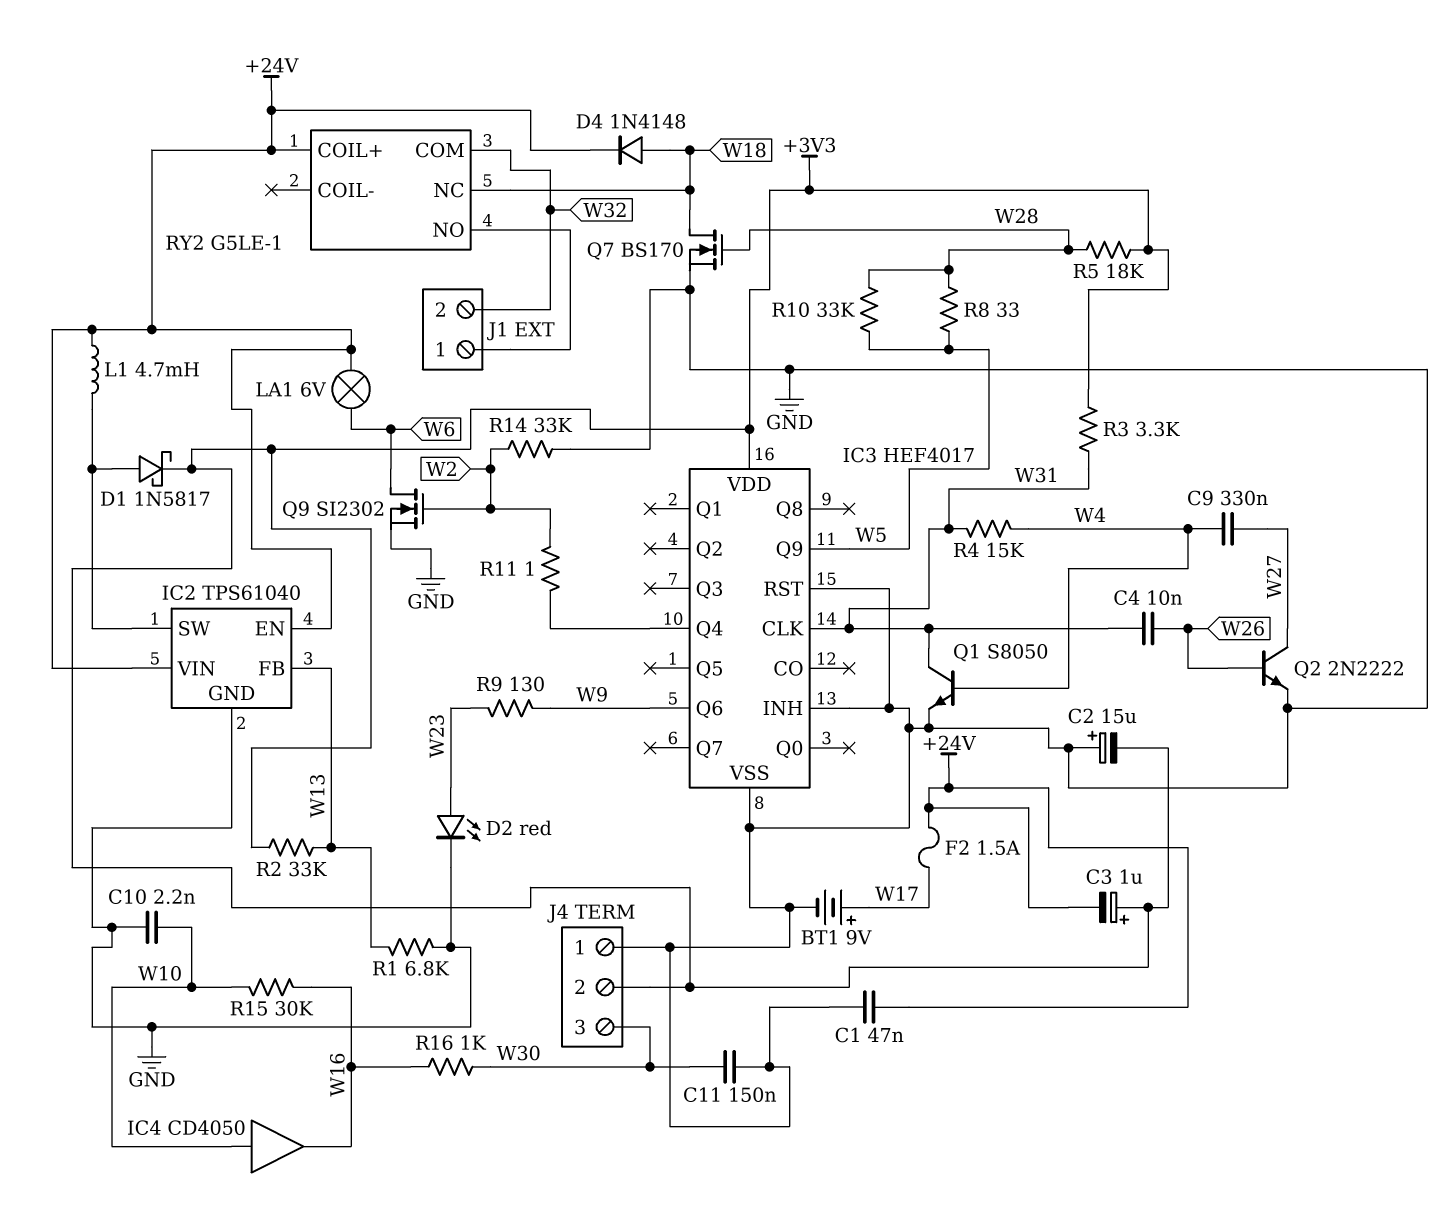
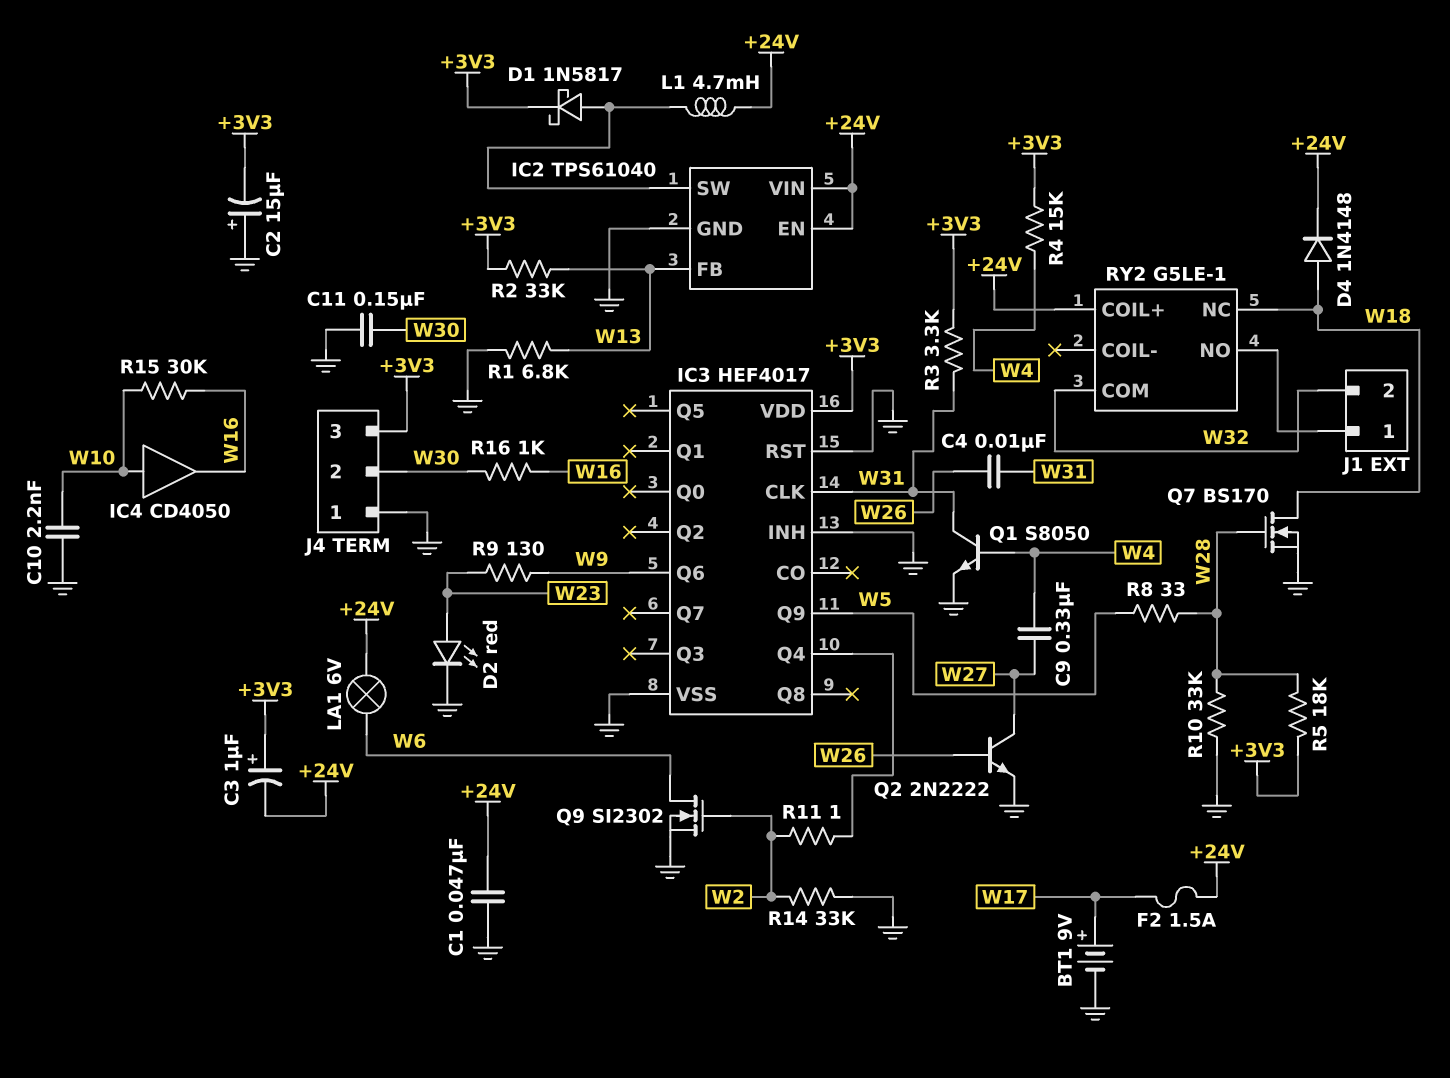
J4 pin 2: +3V3 -> W30
J4 pin 3: W30 -> +3V3
R4: 15k (W4, W31) -> 15k (+3V3, W4)
R10: 33k (W5, W28) -> 33k (GND, W28)

